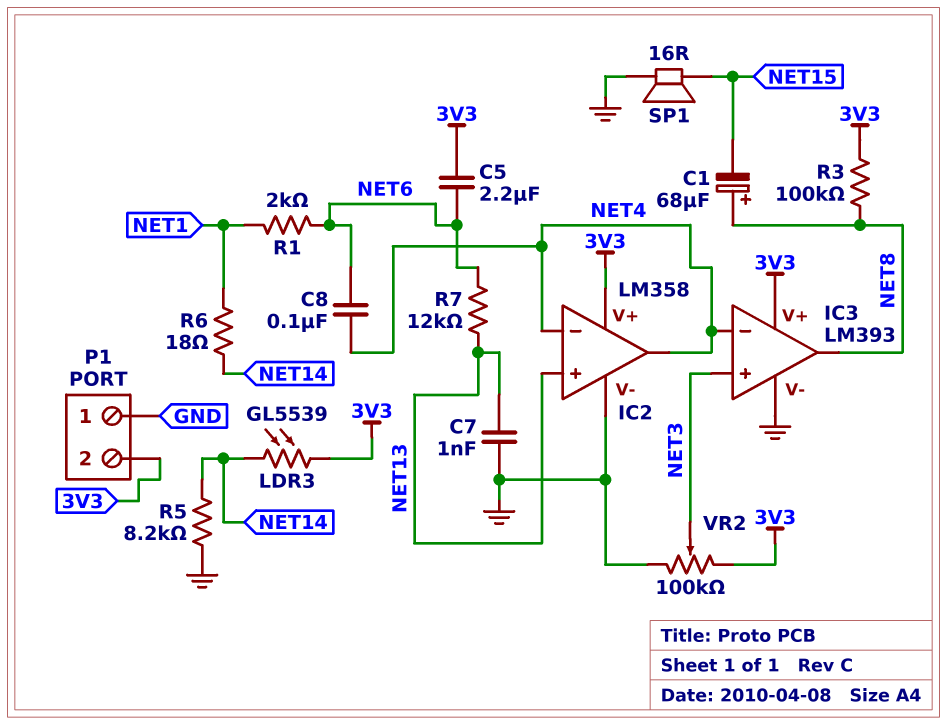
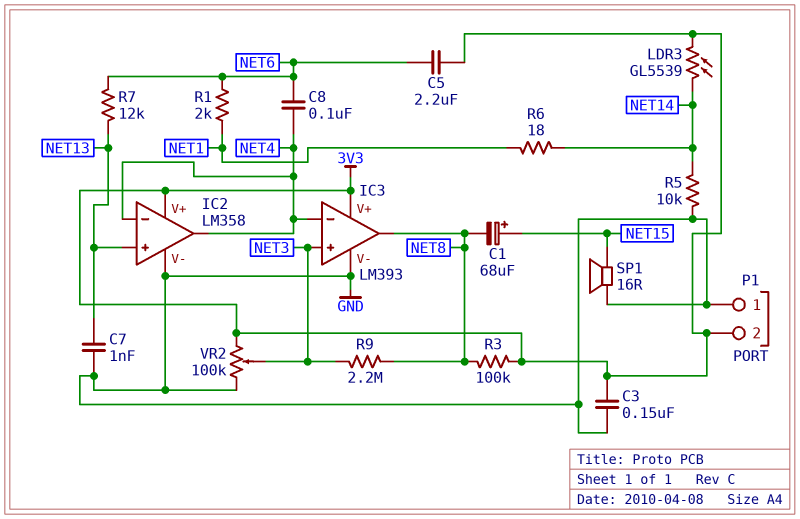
C1: 68uF (plus NET8, minus NET15) -> 68uF (plus NET15, minus NET8)
C3: none -> 150nF (3V3, GND)
R5: 8.2k (GND, NET14) -> 10k (GND, NET14)
R9: none -> 2.2M (NET3, NET8)

